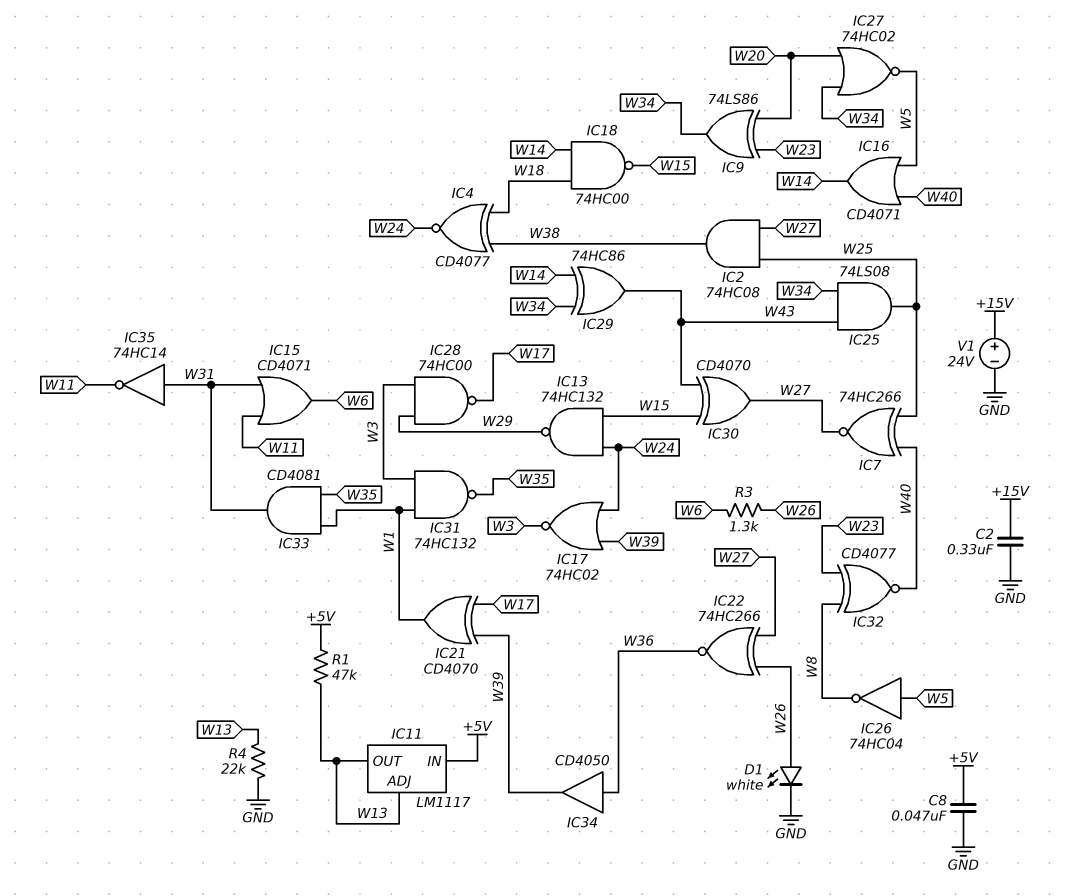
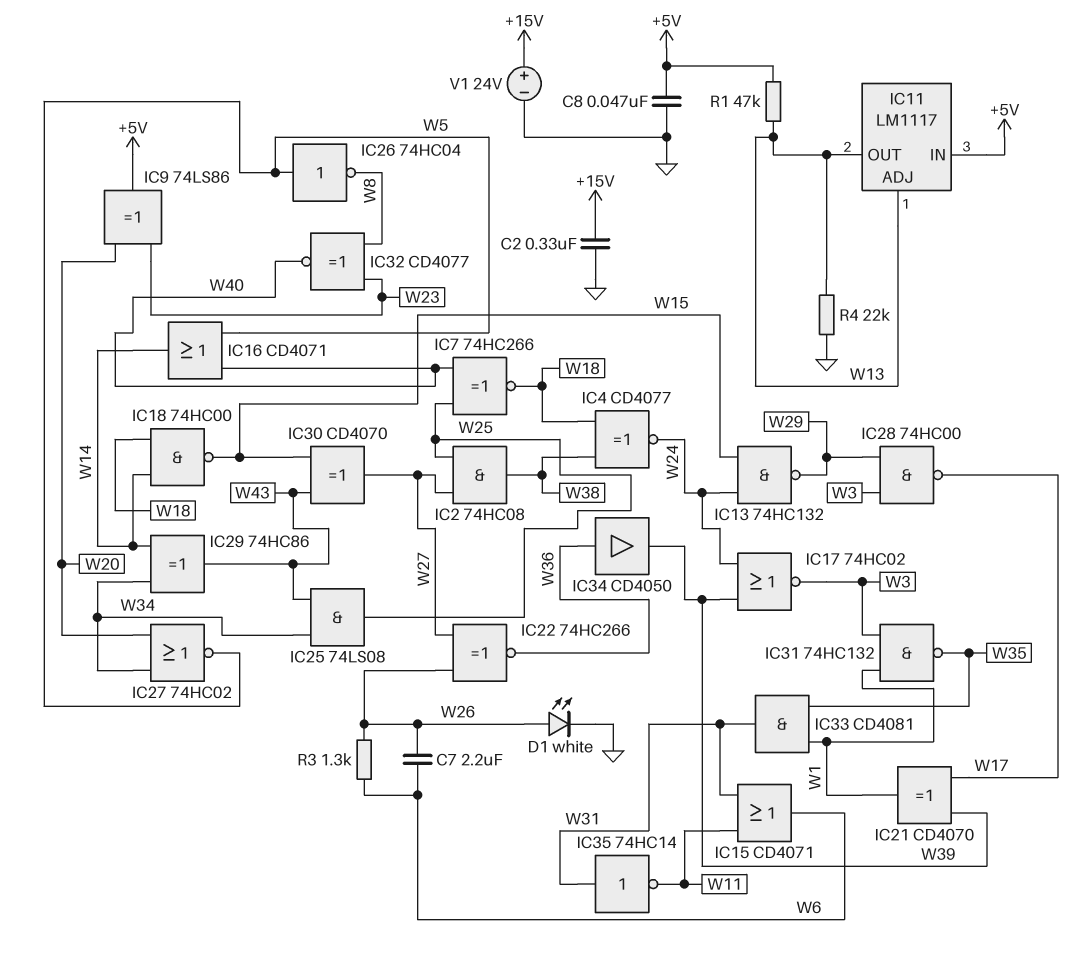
C7: none -> 2.2uF (W6, W26)
IC7: XNOR 74HC266 (in W25, in W40, out W27) -> XNOR 74HC266 (in W25, in W40, out W18)
IC9: XOR 74LS86 (in W20, in W23, out W34) -> XOR 74LS86 (in W20, in W23, out +5V)

